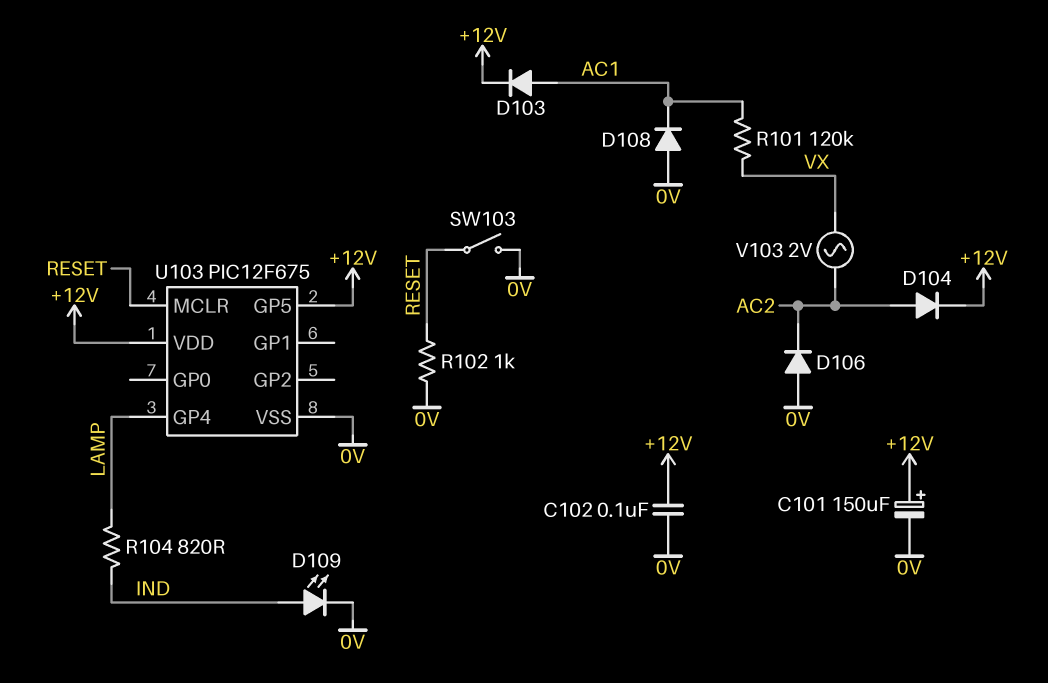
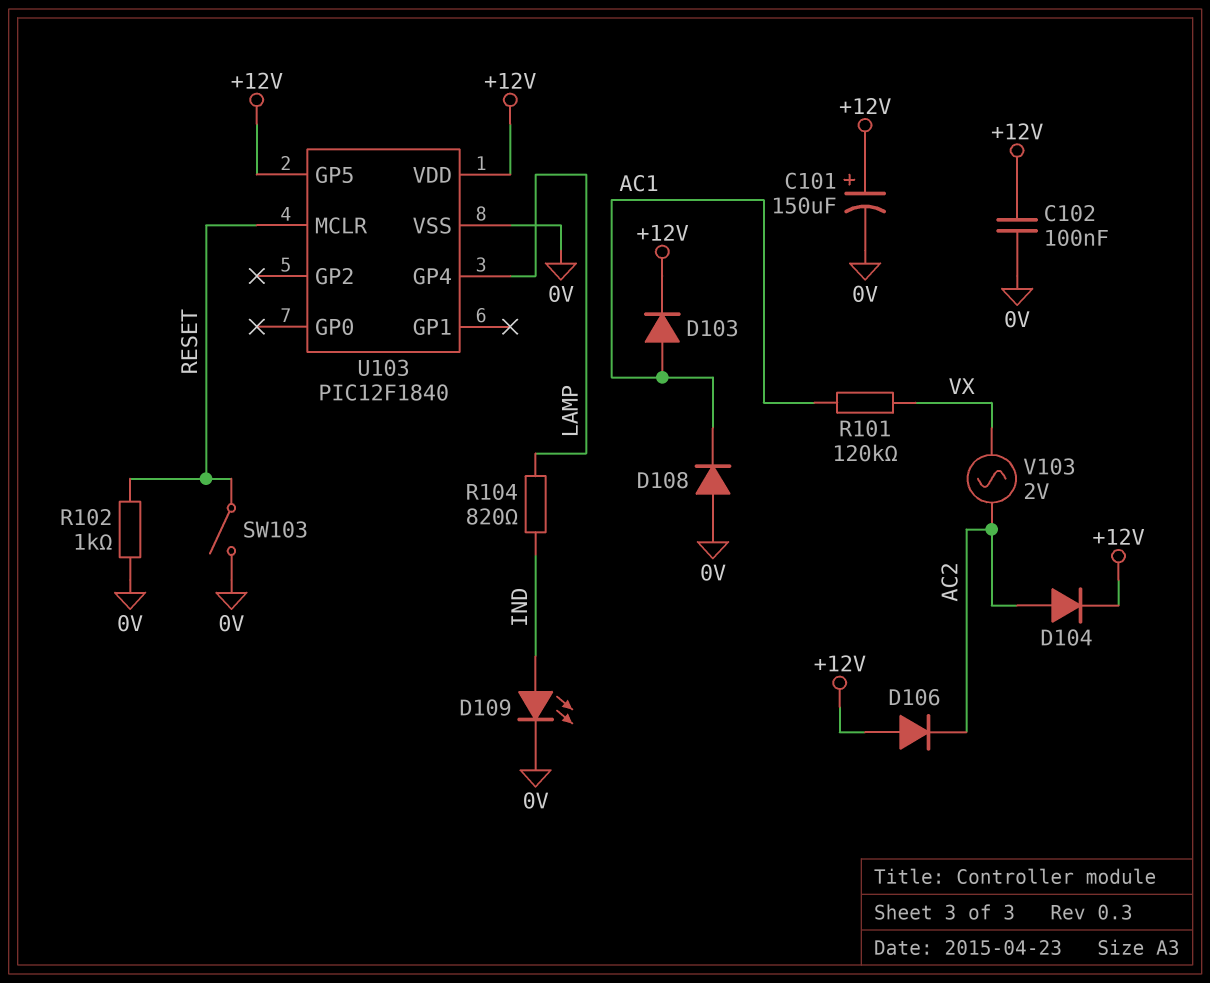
D106: diode (A 0V, K AC2) -> diode (A +12V, K AC2)
U103: PIC12F675 -> PIC12F1840

